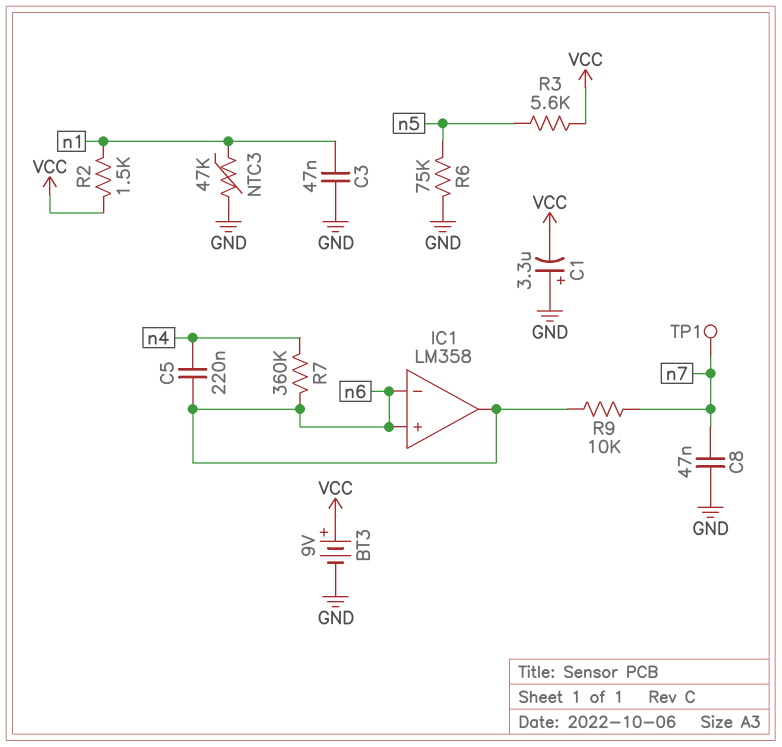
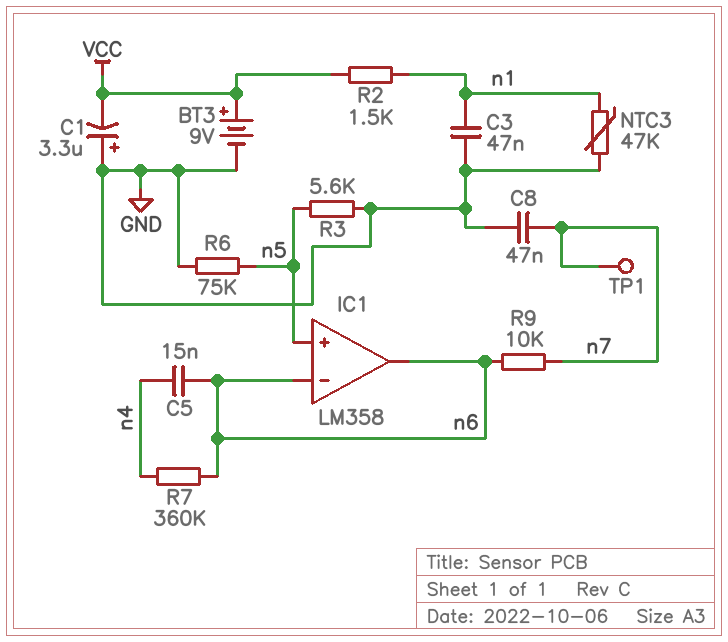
C5: 220nF (n4, n6) -> 15nF (n4, n6)
IC1 pin in+: n6 -> n5
R3: 5.6k (VCC, n5) -> 5.6k (GND, n5)

